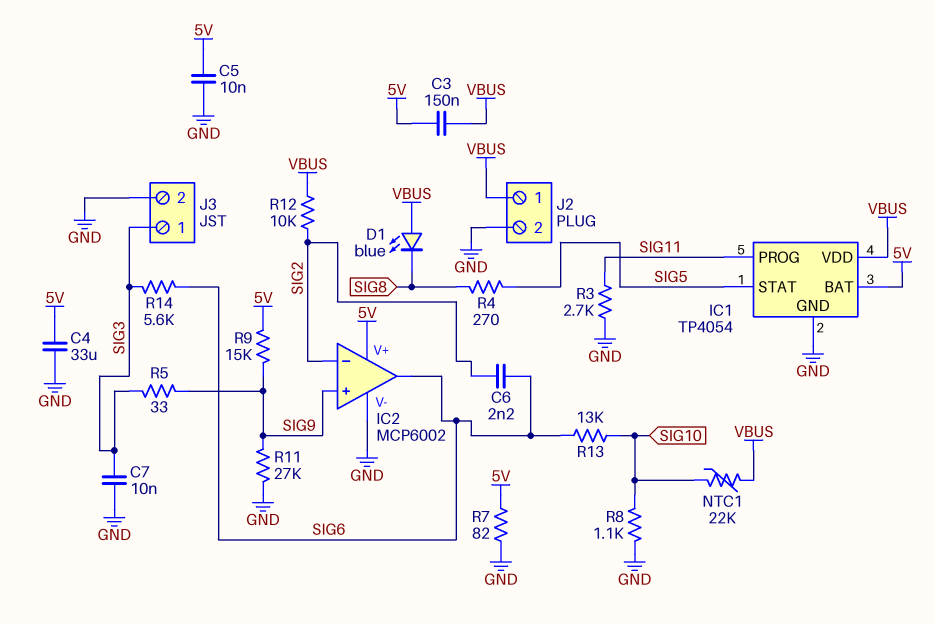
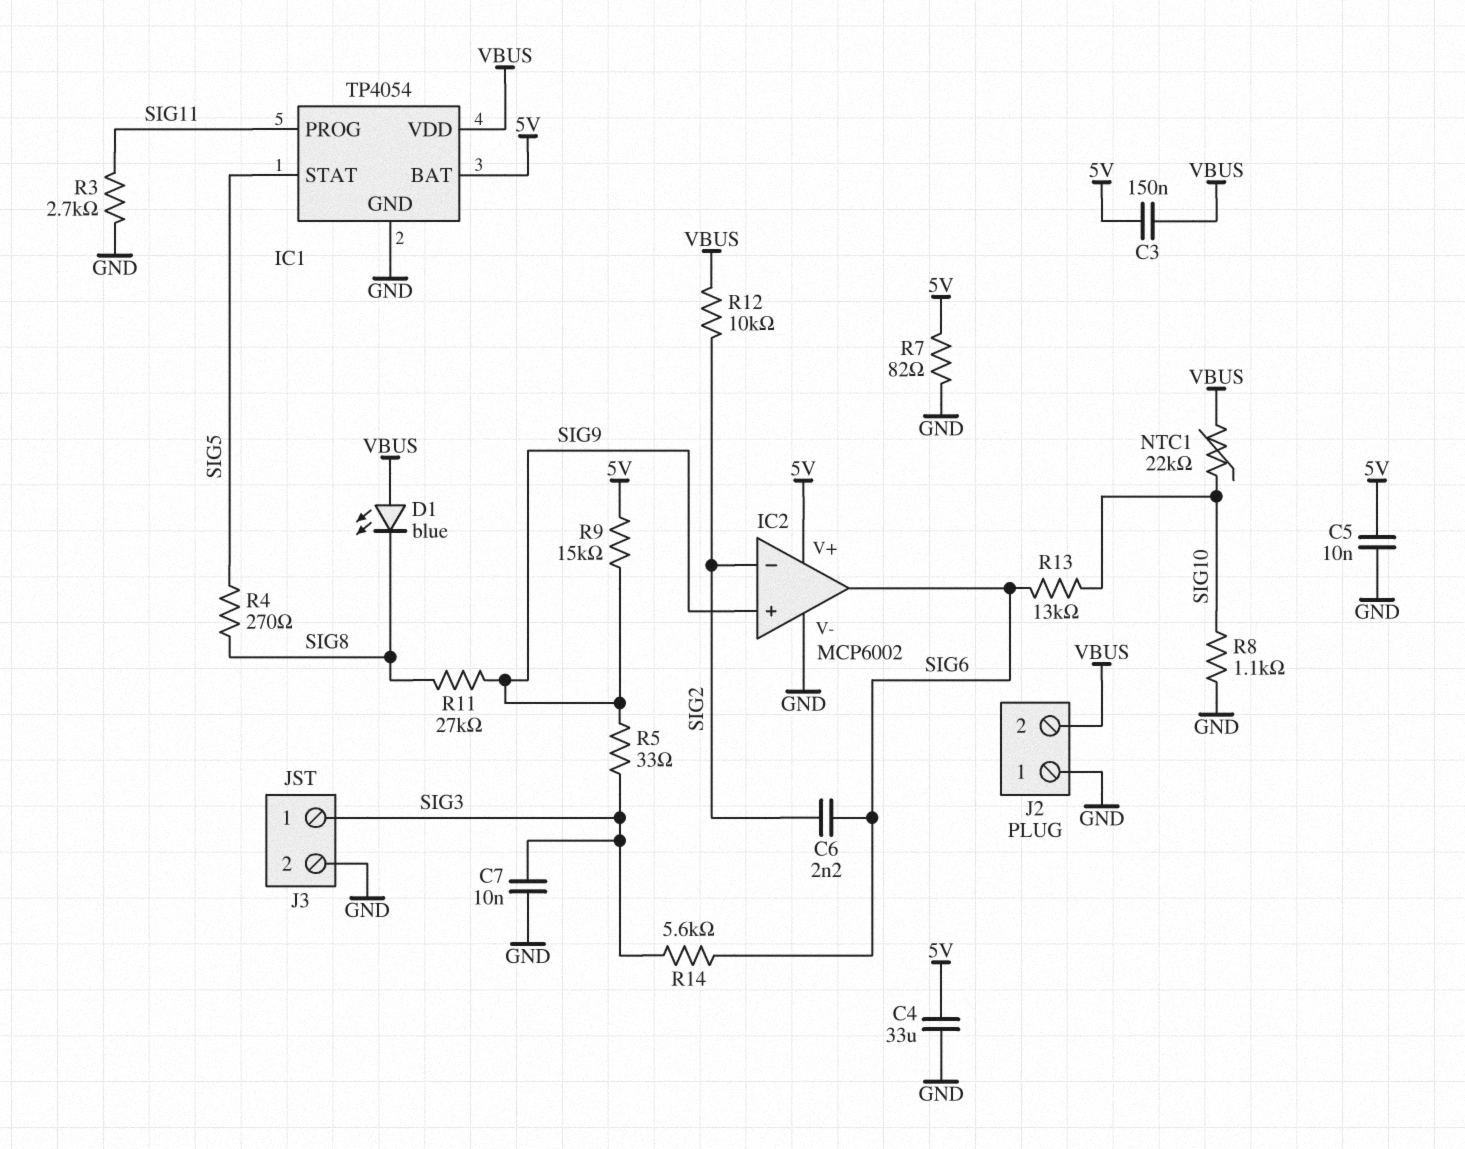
J2 pin 1: VBUS -> GND
J2 pin 2: GND -> VBUS
R11: 27k (GND, SIG9) -> 27k (SIG8, SIG9)

